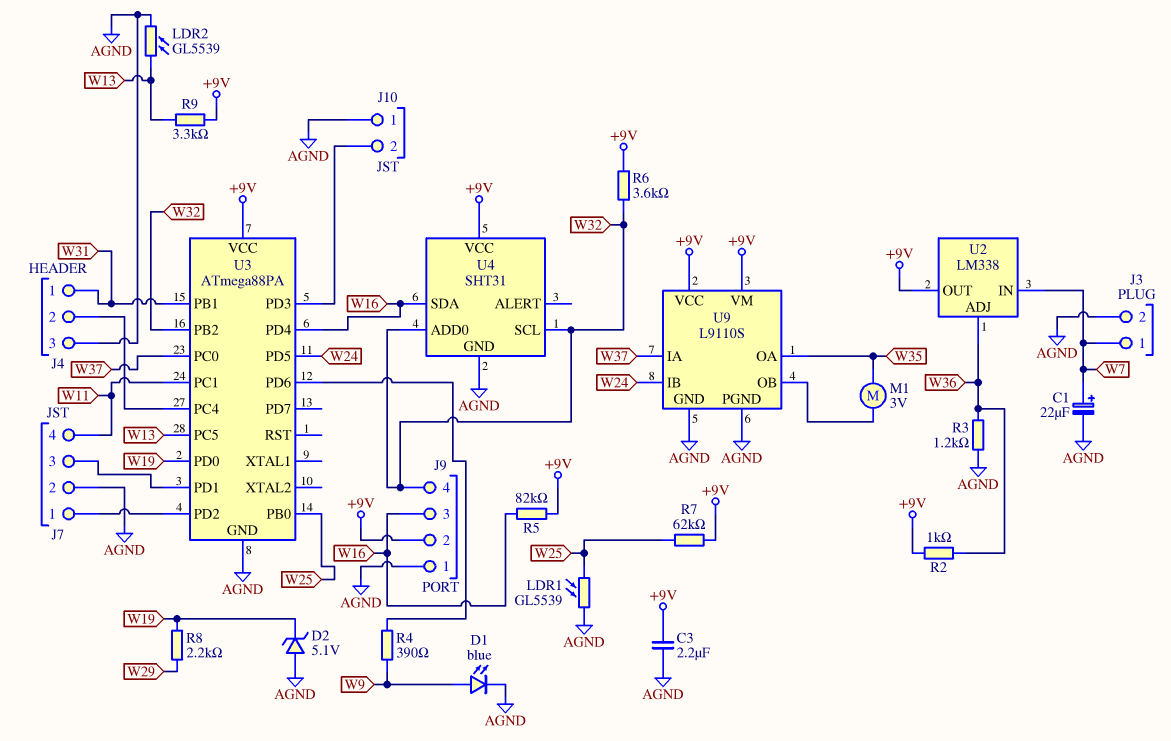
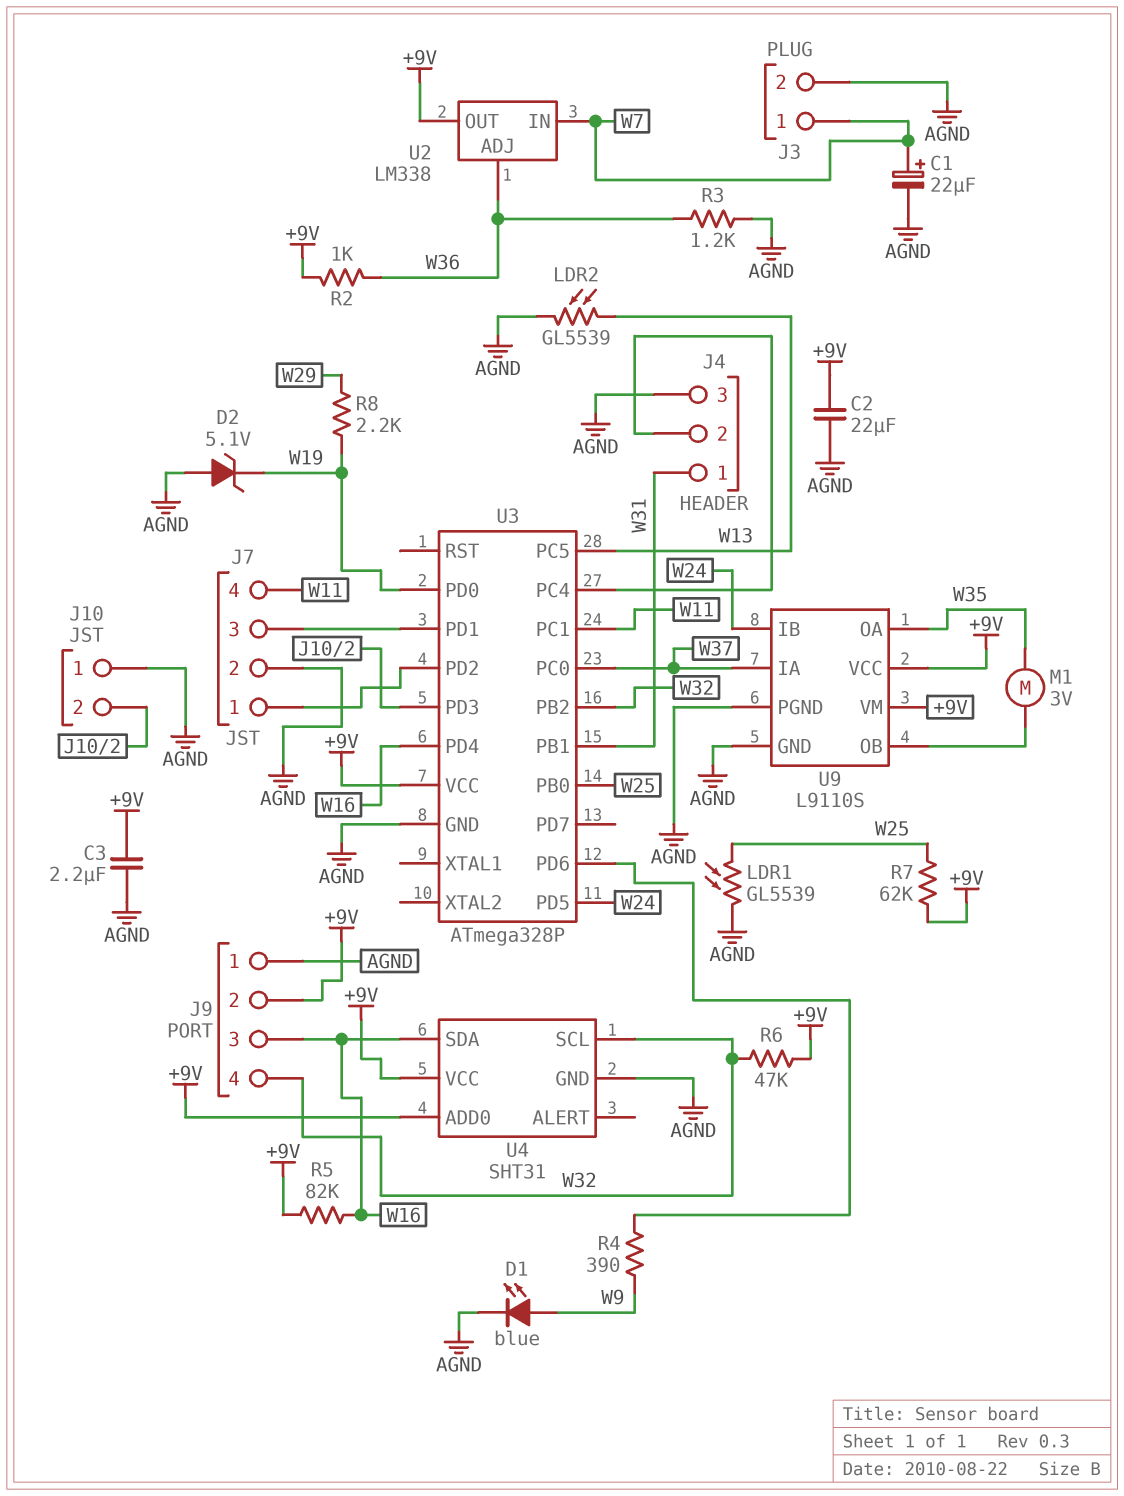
C2: none -> 22uF (+9V, AGND)
R6: 3.6k (+9V, W32) -> 47k (+9V, W32)
R9: 3.3k (+9V, W13) -> none
U3: ATmega88PA -> ATmega328P
U4 pin ADD0: W32 -> +9V

